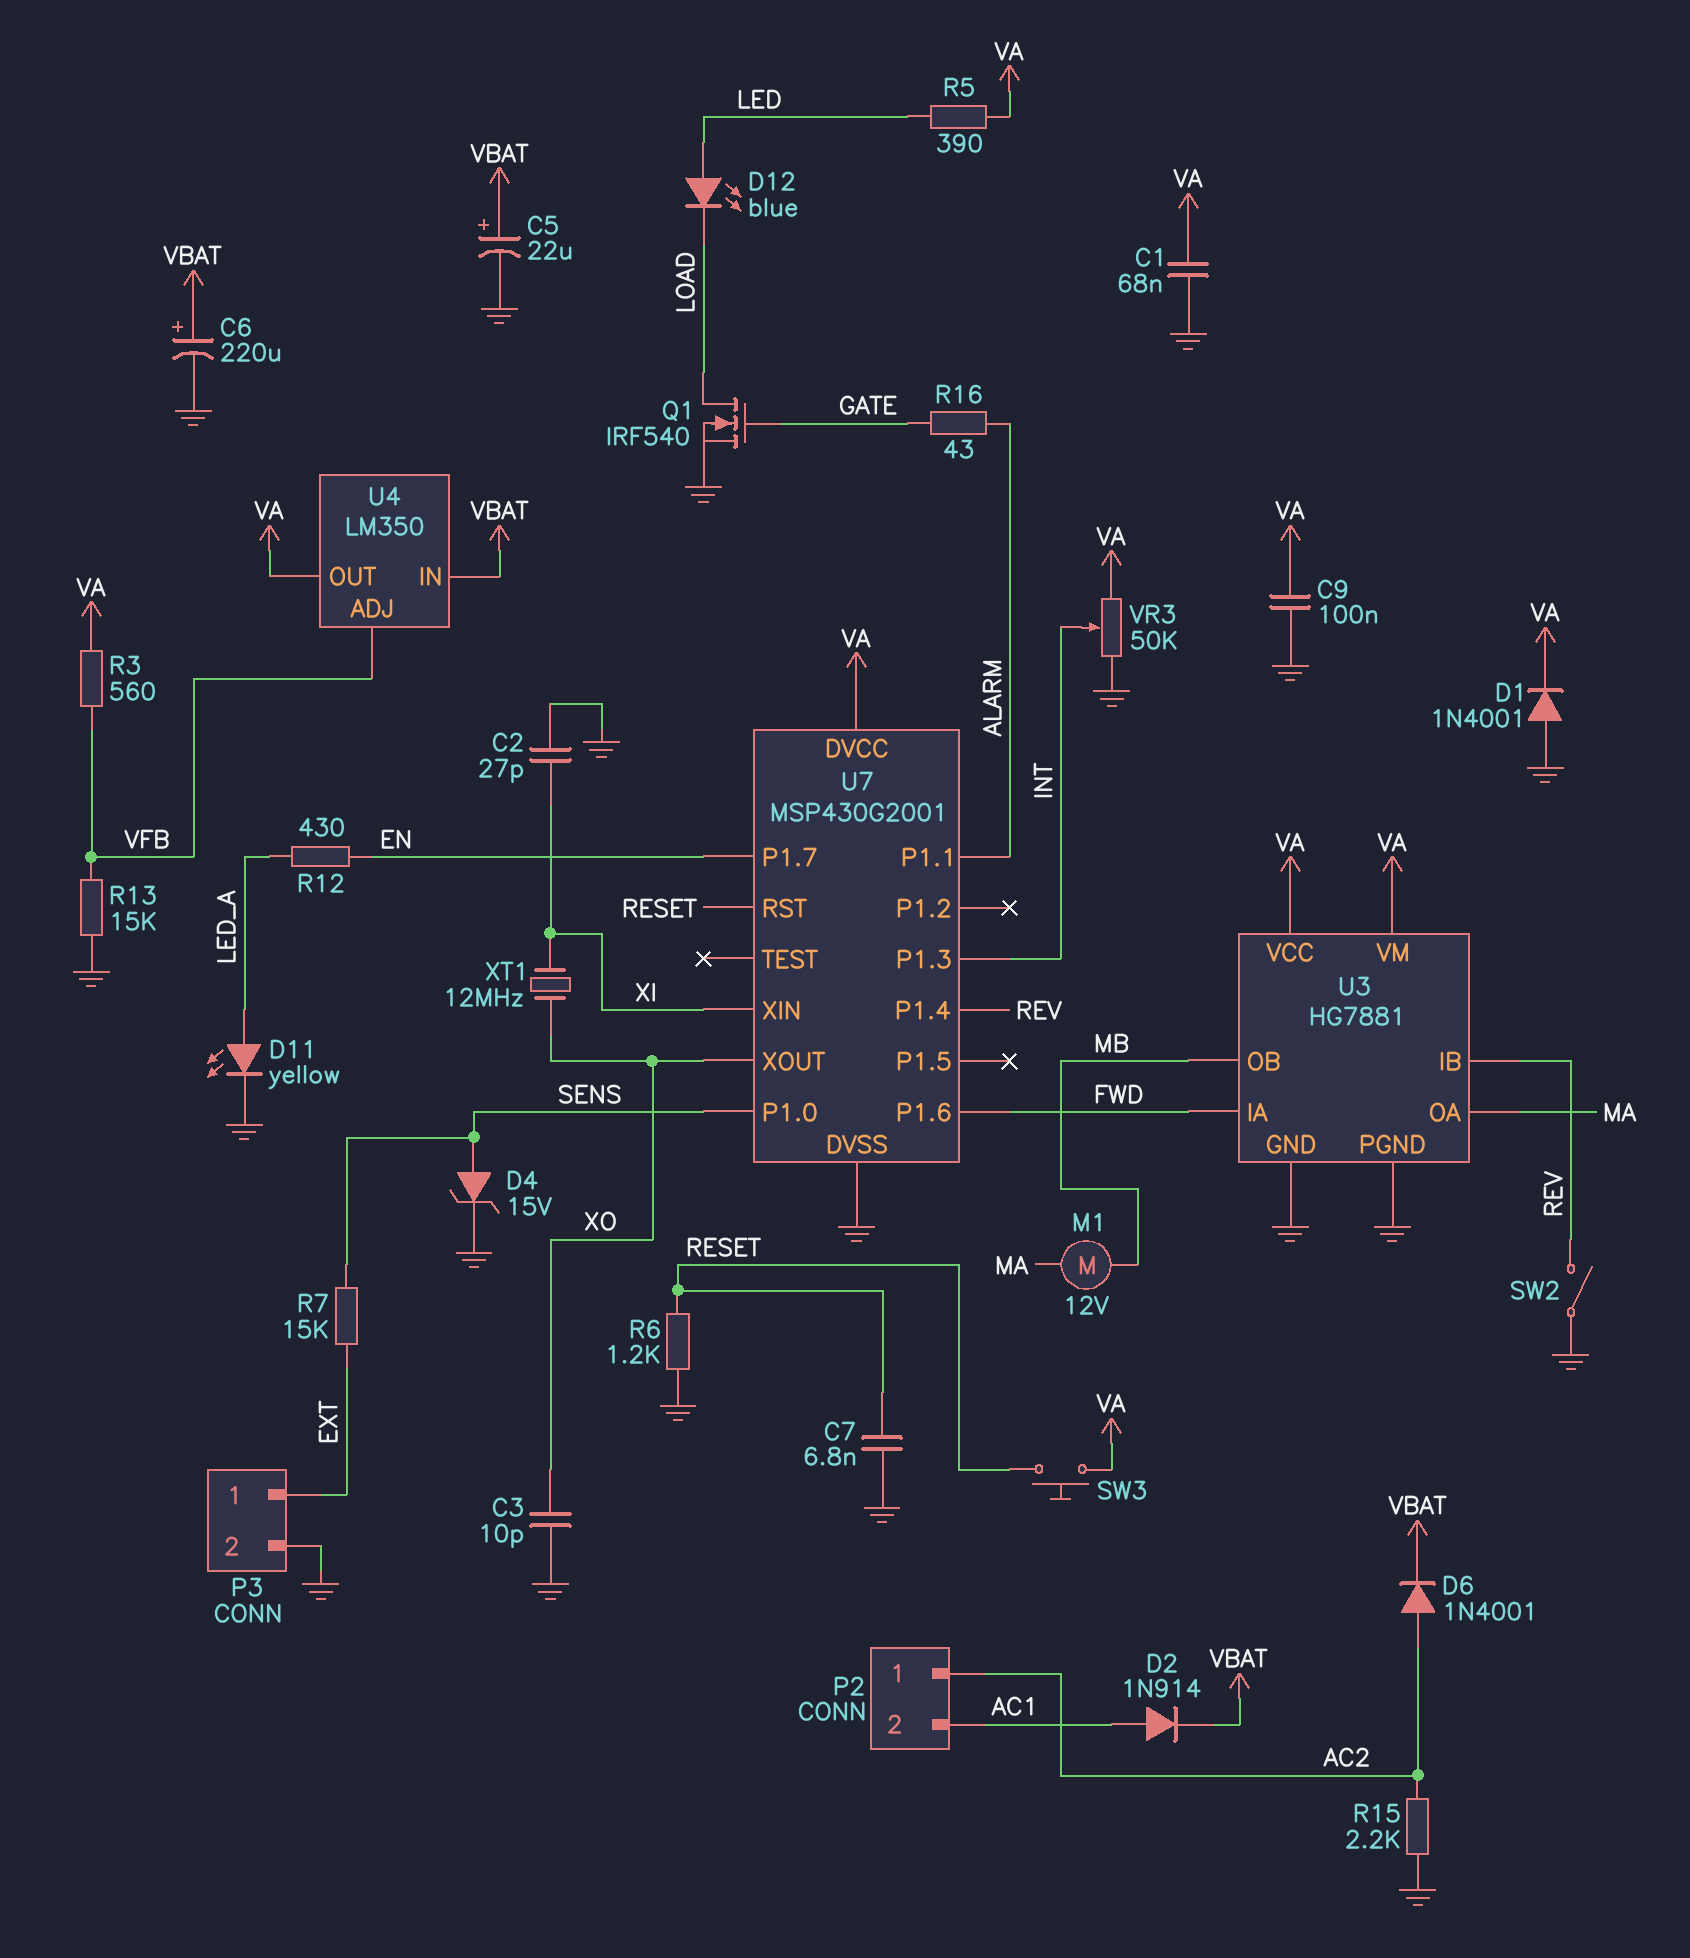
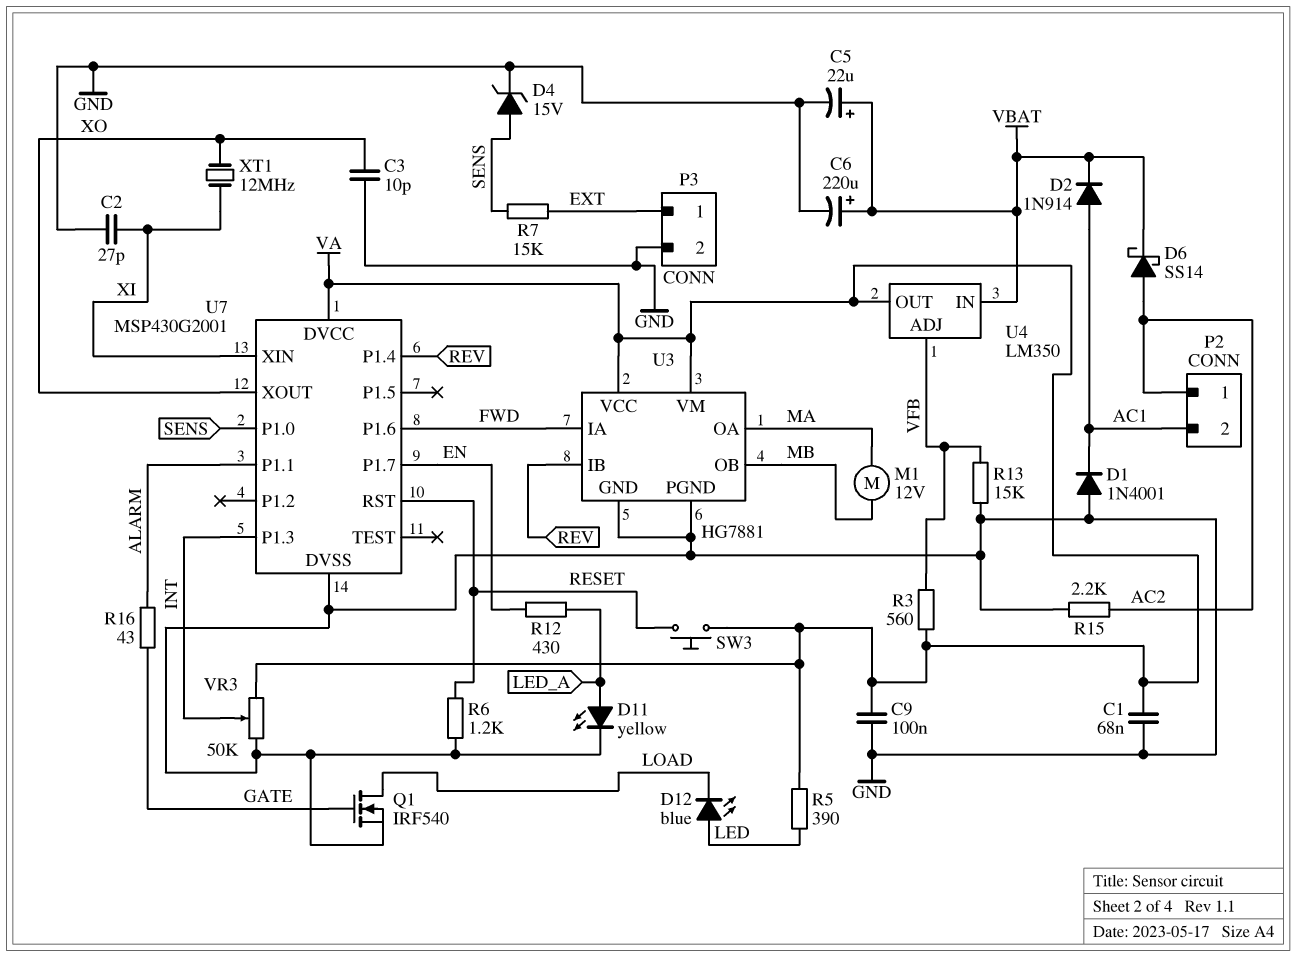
C7: 6.8nF (GND, RESET) -> none
D1: diode 1N4001 (A GND, K VA) -> diode 1N4001 (A GND, K AC1)
D6: diode 1N4001 (A AC2, K VBAT) -> schottky SS14 (A AC2, K VBAT)
SW2: switch (GND, REV) -> none

